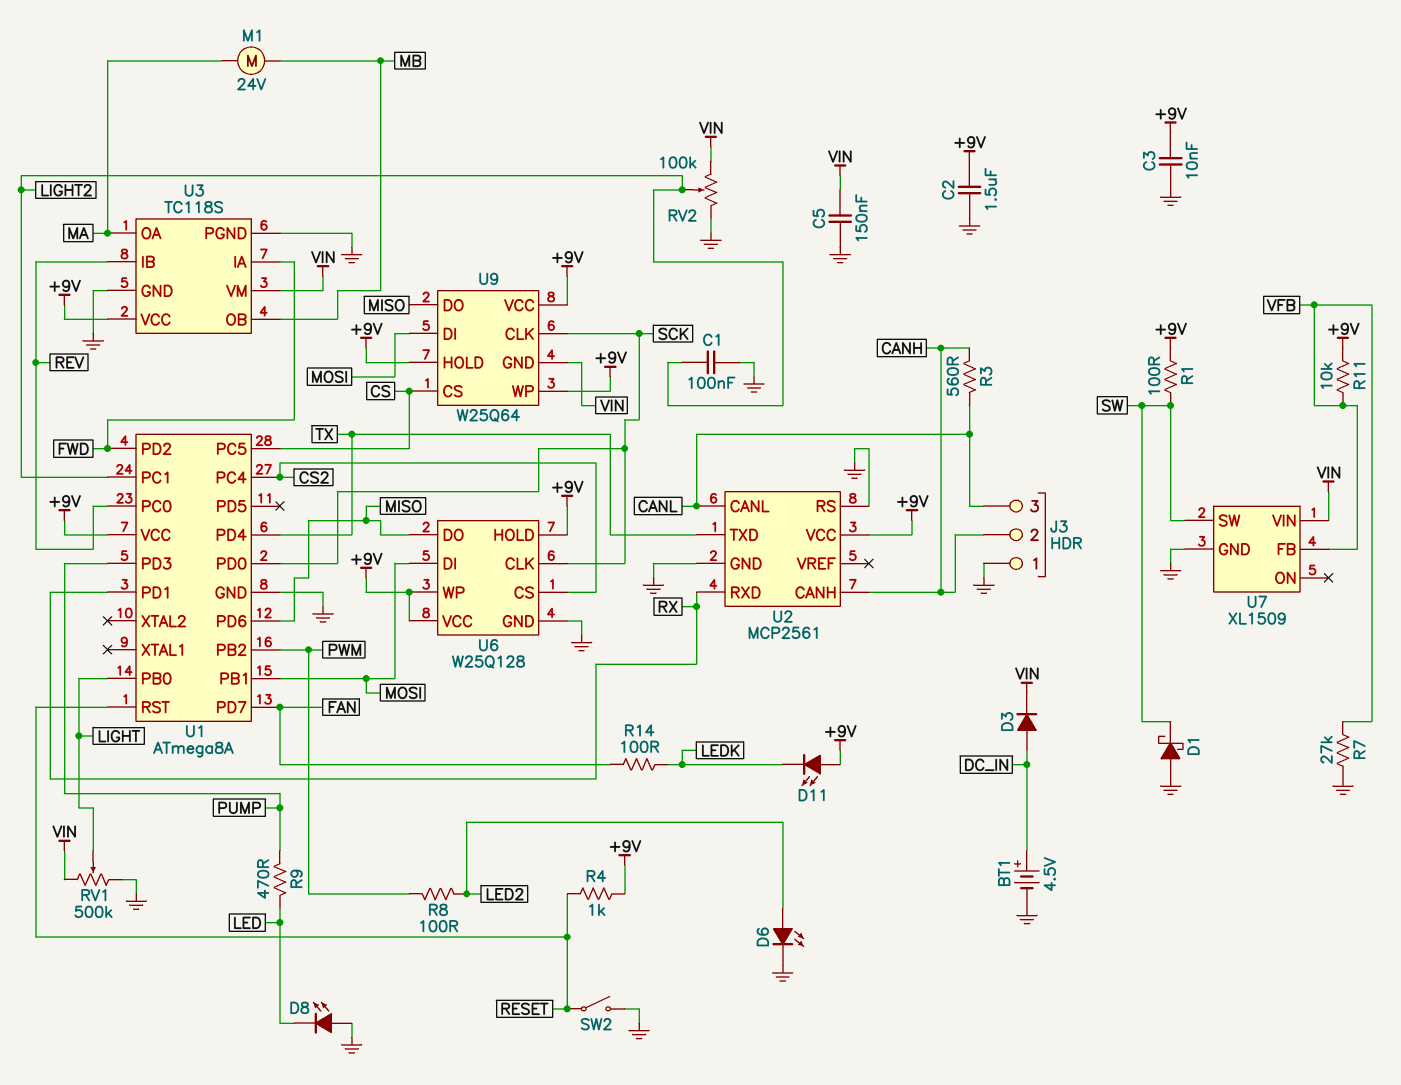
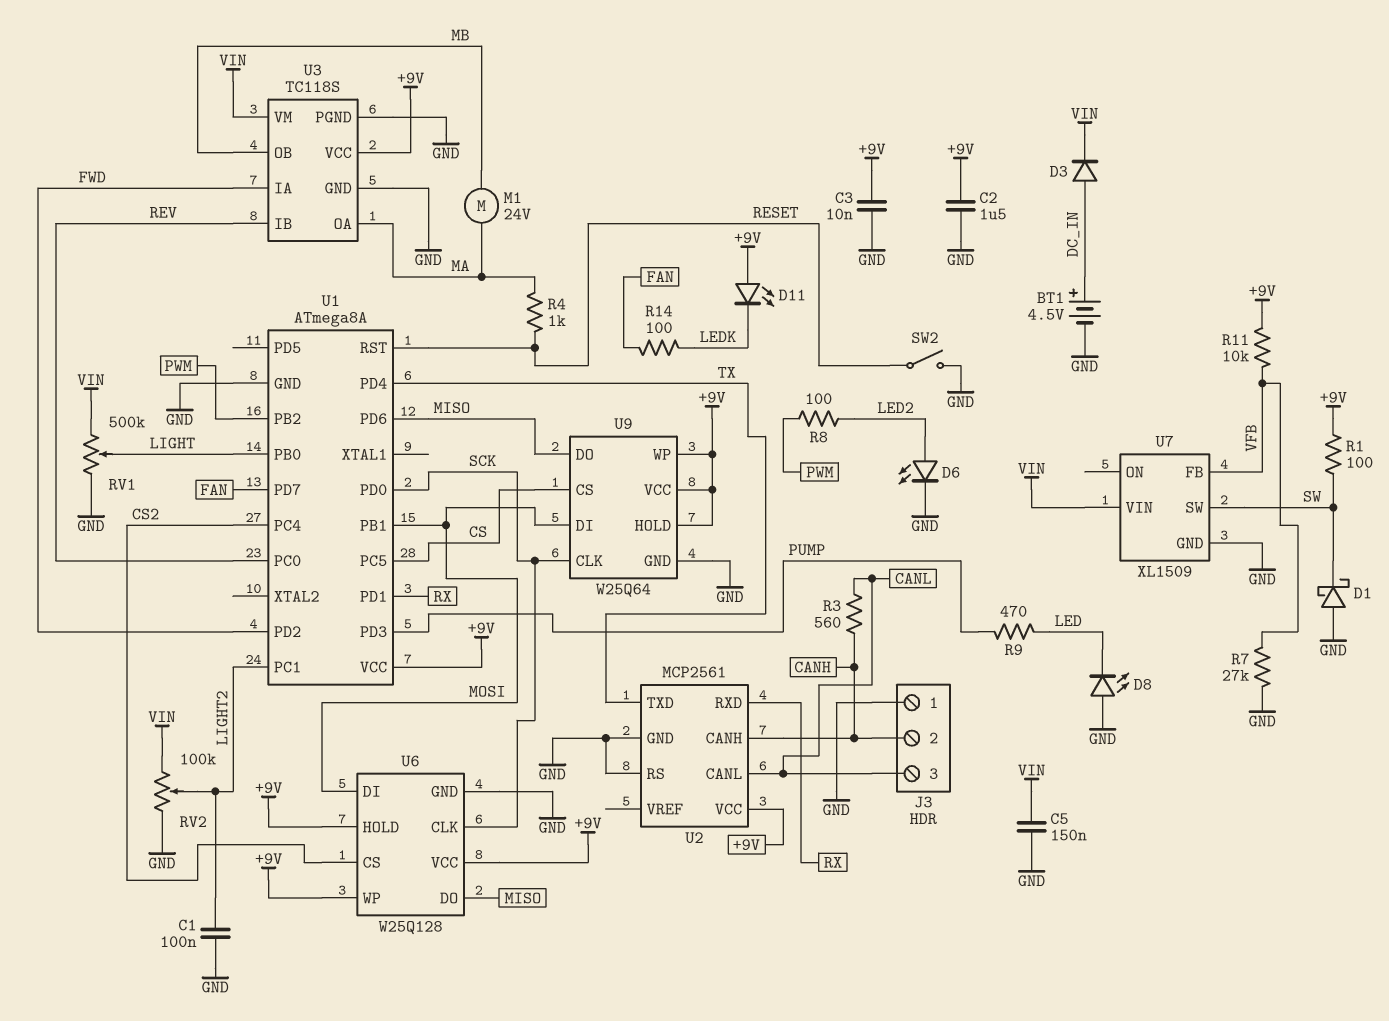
R4: 1k (+9V, RESET) -> 1k (MA, RESET)
U9 pin GND: VIN -> GND

